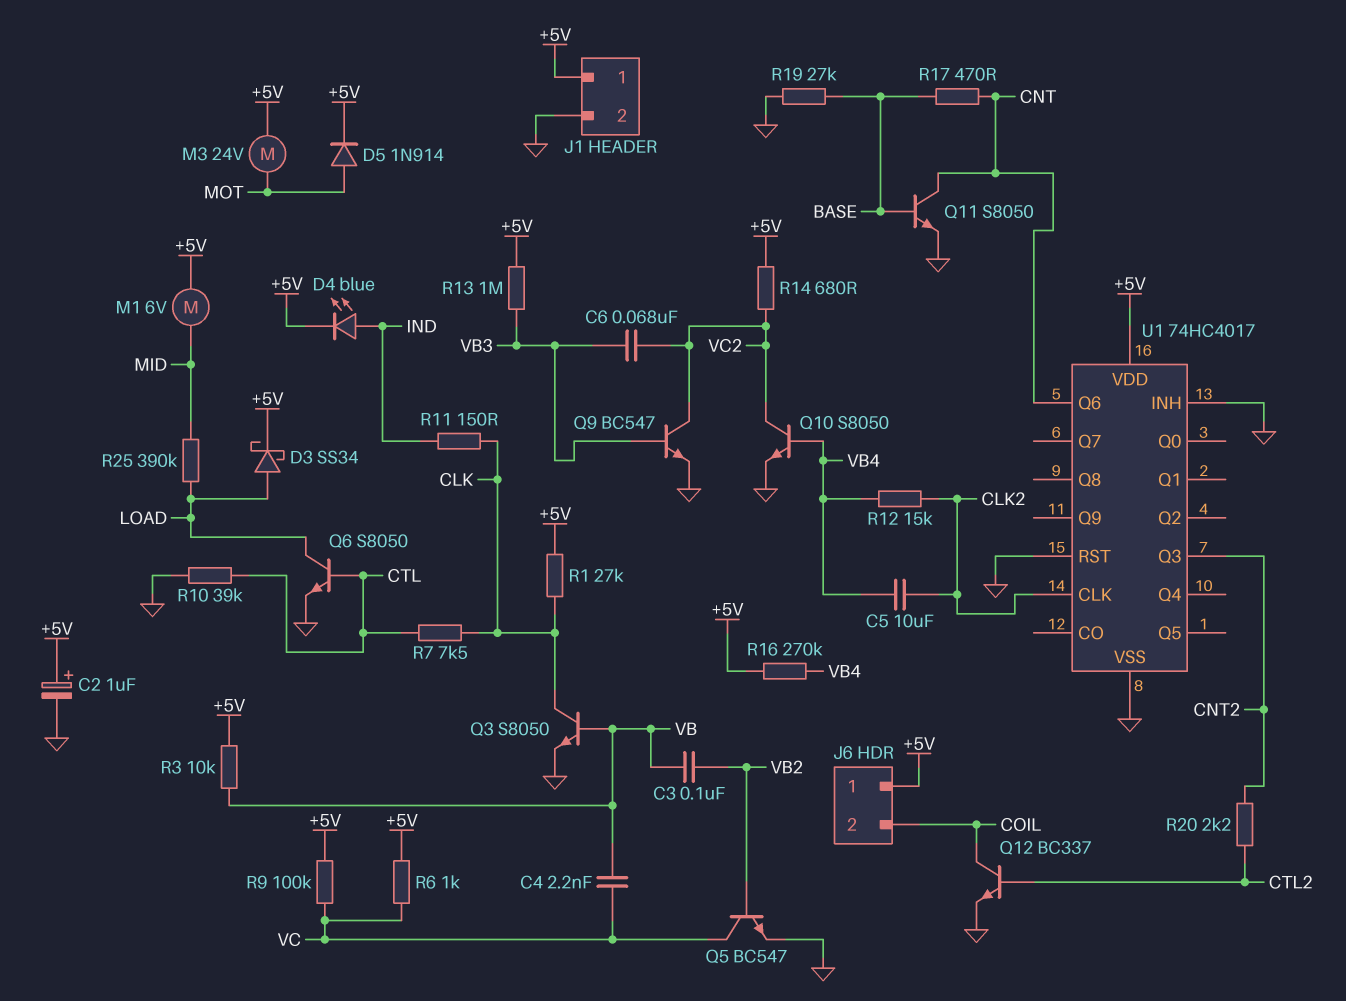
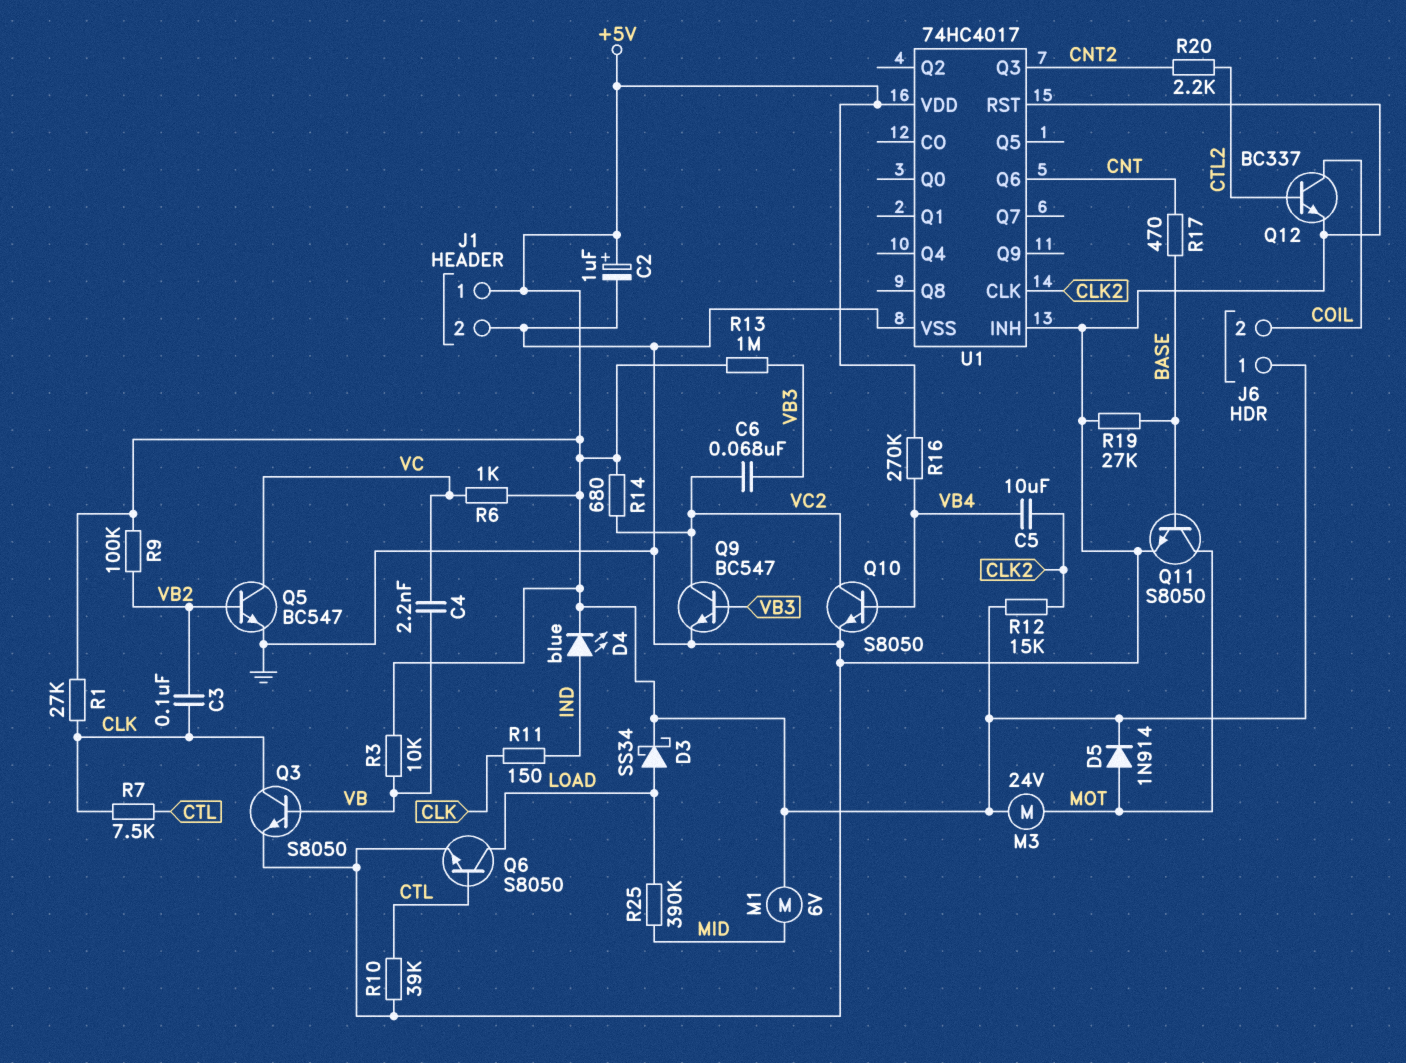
C3: 100nF (VB, VB2) -> 100nF (CLK, VB2)
Q11: NPN S8050 (B BASE, C CNT, E GND) -> NPN S8050 (B BASE, C MOT, E GND)
R9: 100k (+5V, VC) -> 100k (+5V, VB2)
R12: 15k (CLK2, VB4) -> 15k (+5V, CLK2)

